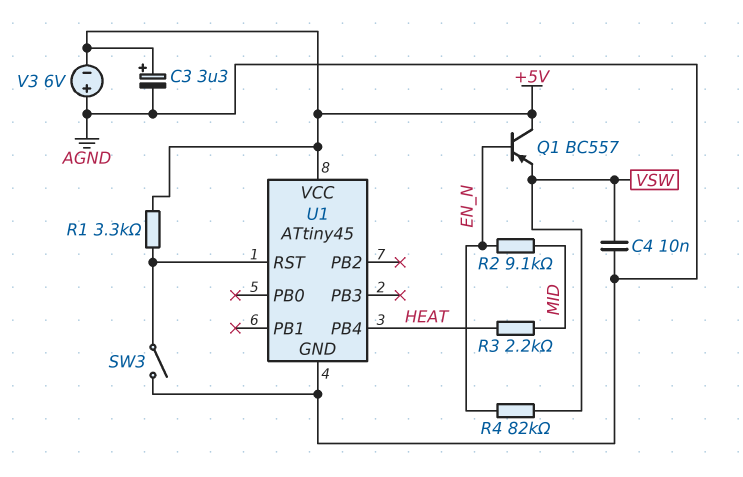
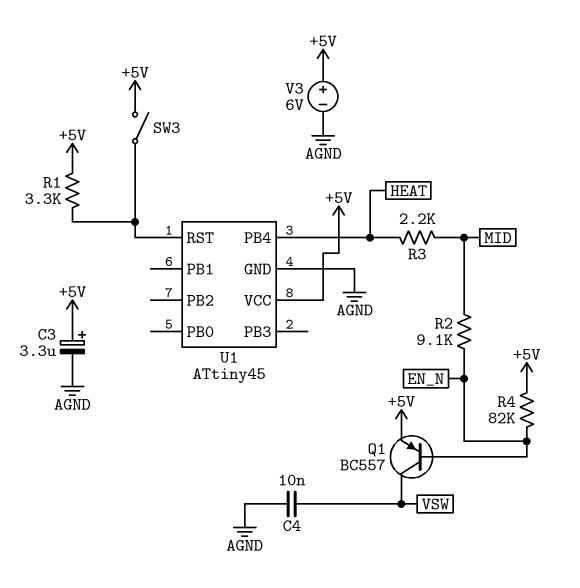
Q1: PNP BC557 (B EN_N, C +5V, E VSW) -> PNP BC557 (B EN_N, C VSW, E +5V)
R4: 82k (EN_N, VSW) -> 82k (+5V, EN_N)
SW3: switch (AGND, U1/RST) -> switch (+5V, U1/RST)
V3: 6V (plus AGND, minus +5V) -> 6V (plus +5V, minus AGND)

